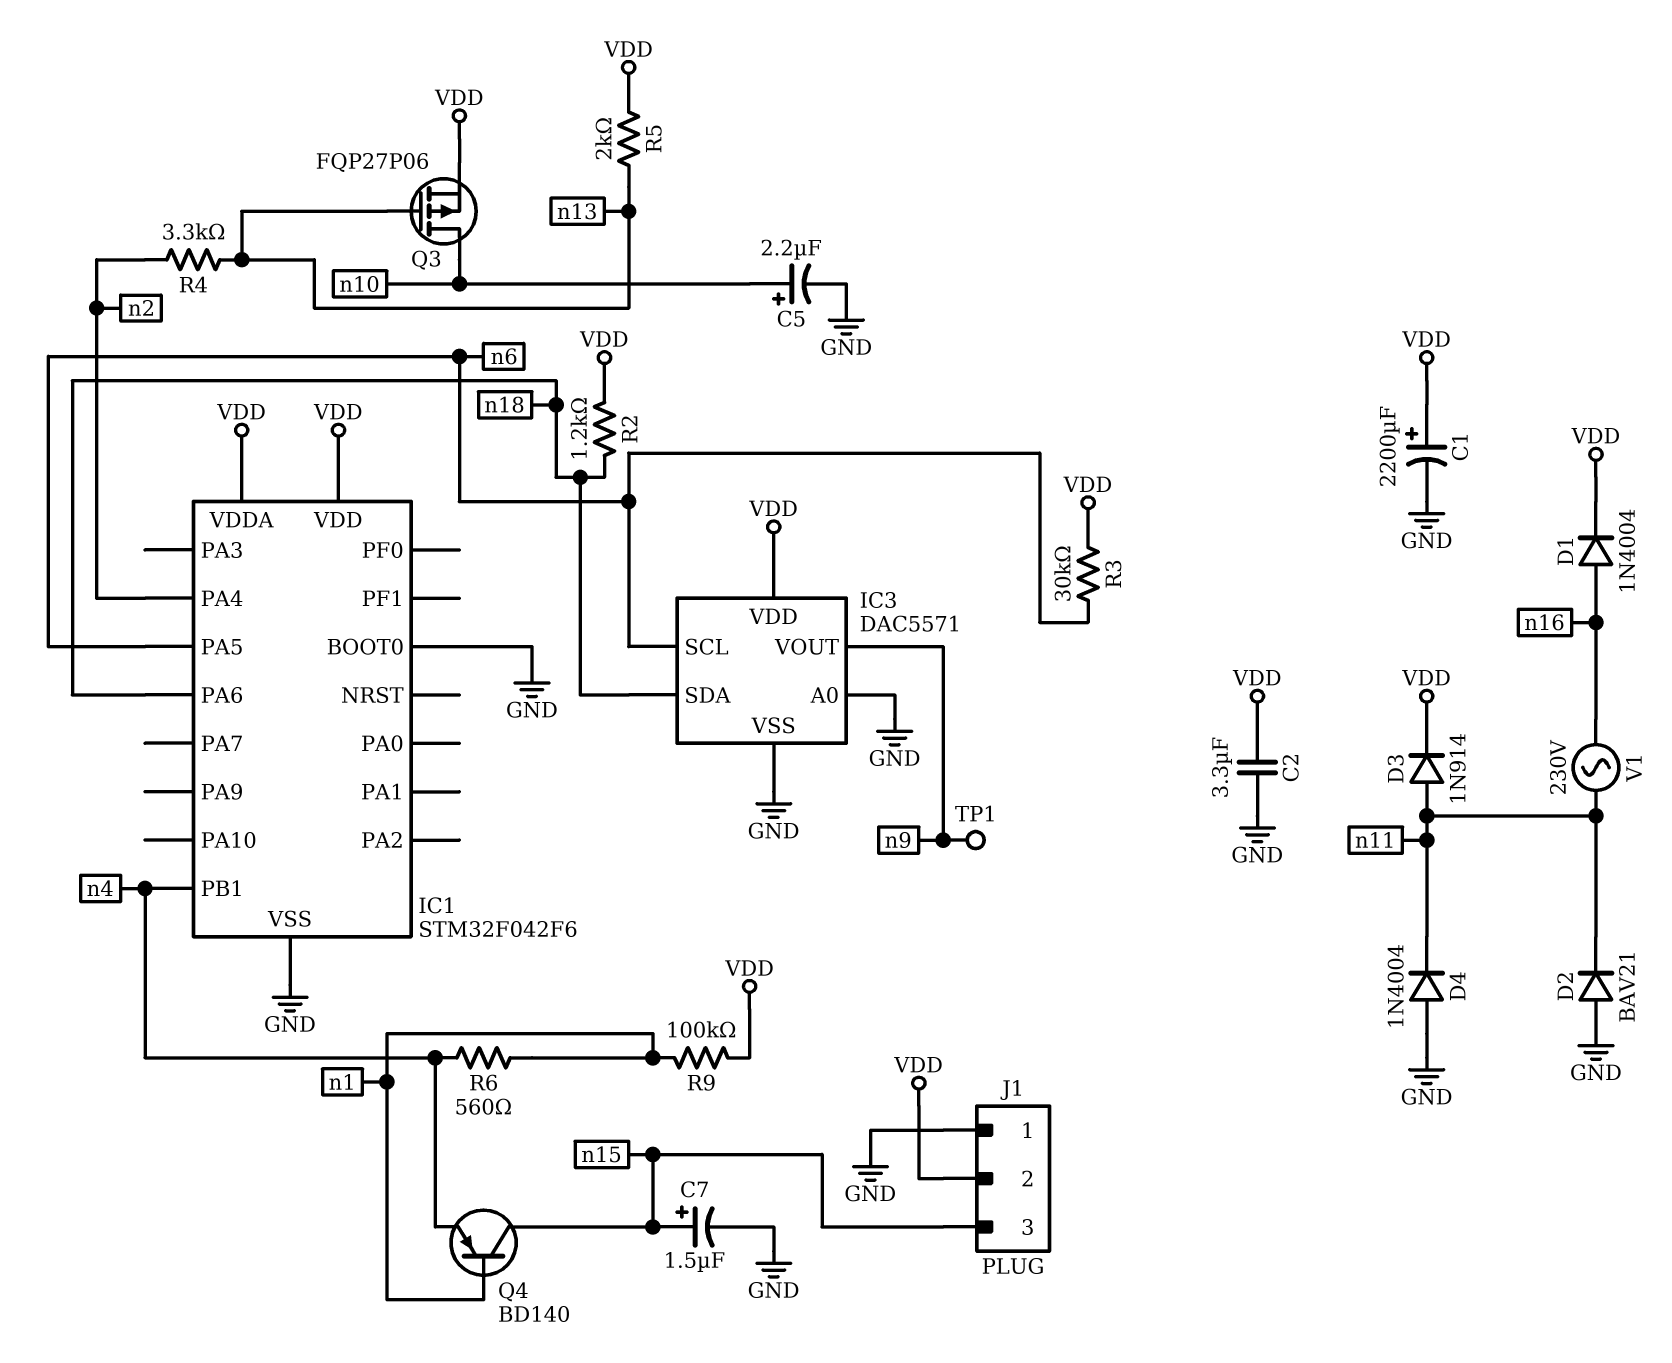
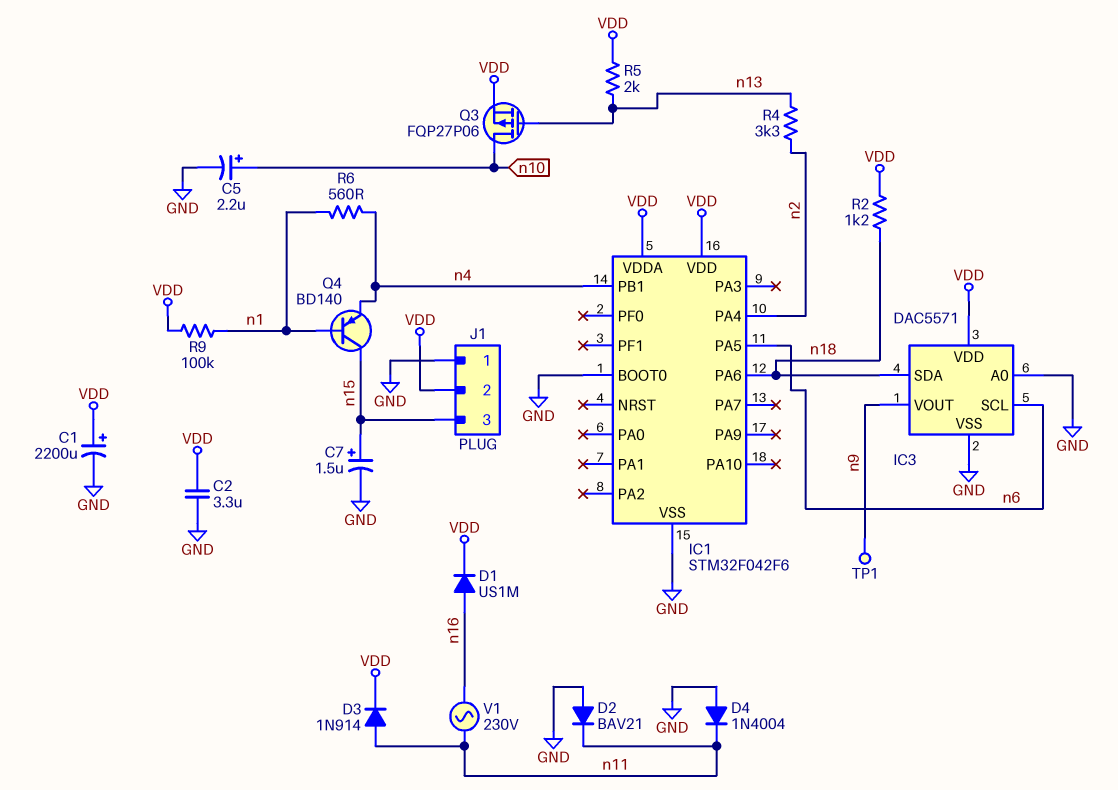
D1: diode 1N4004 (A n16, K VDD) -> diode US1M (A n16, K VDD)
R3: 30k (VDD, n6) -> none

